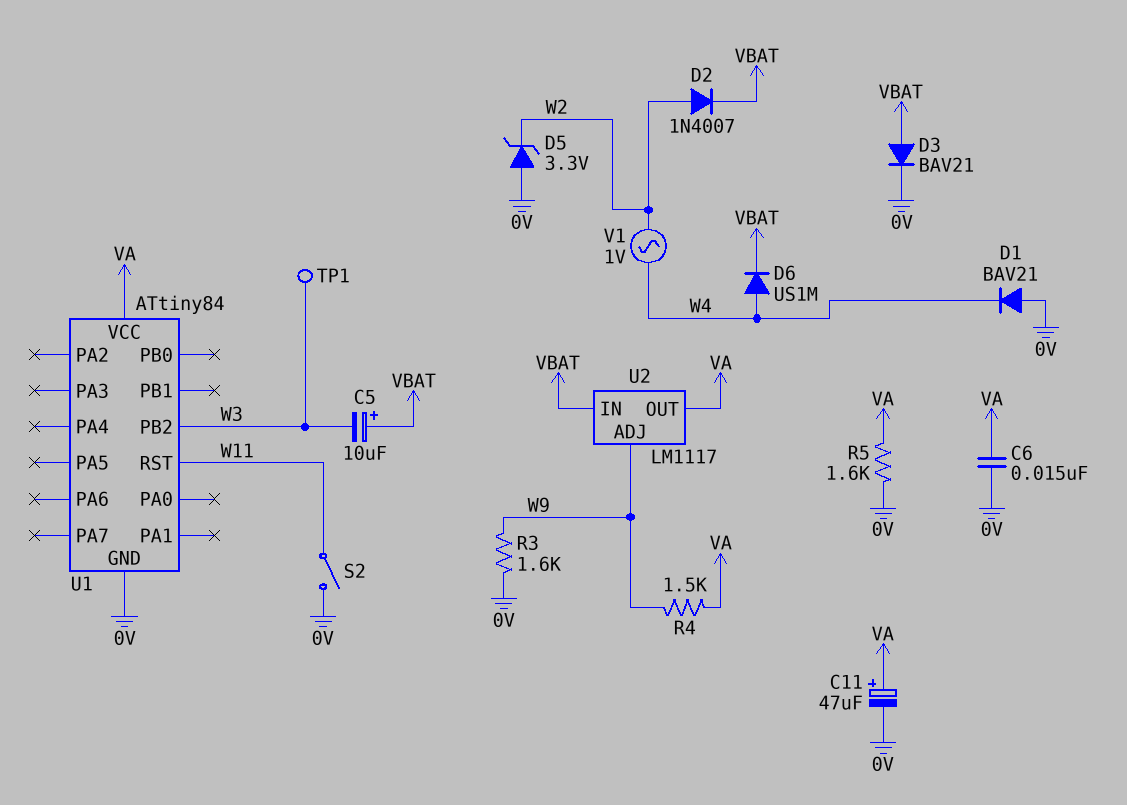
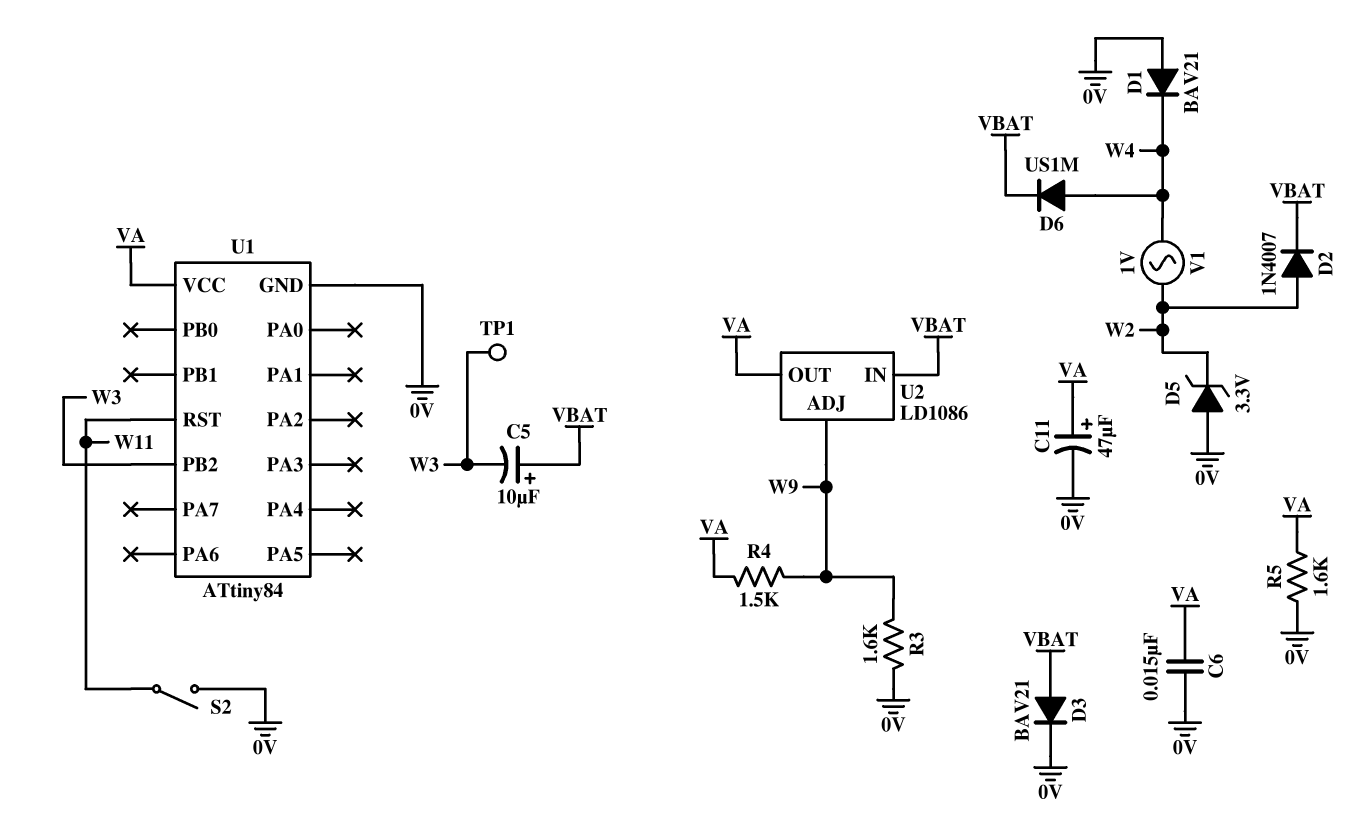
U2: LM1117 -> LD1086

